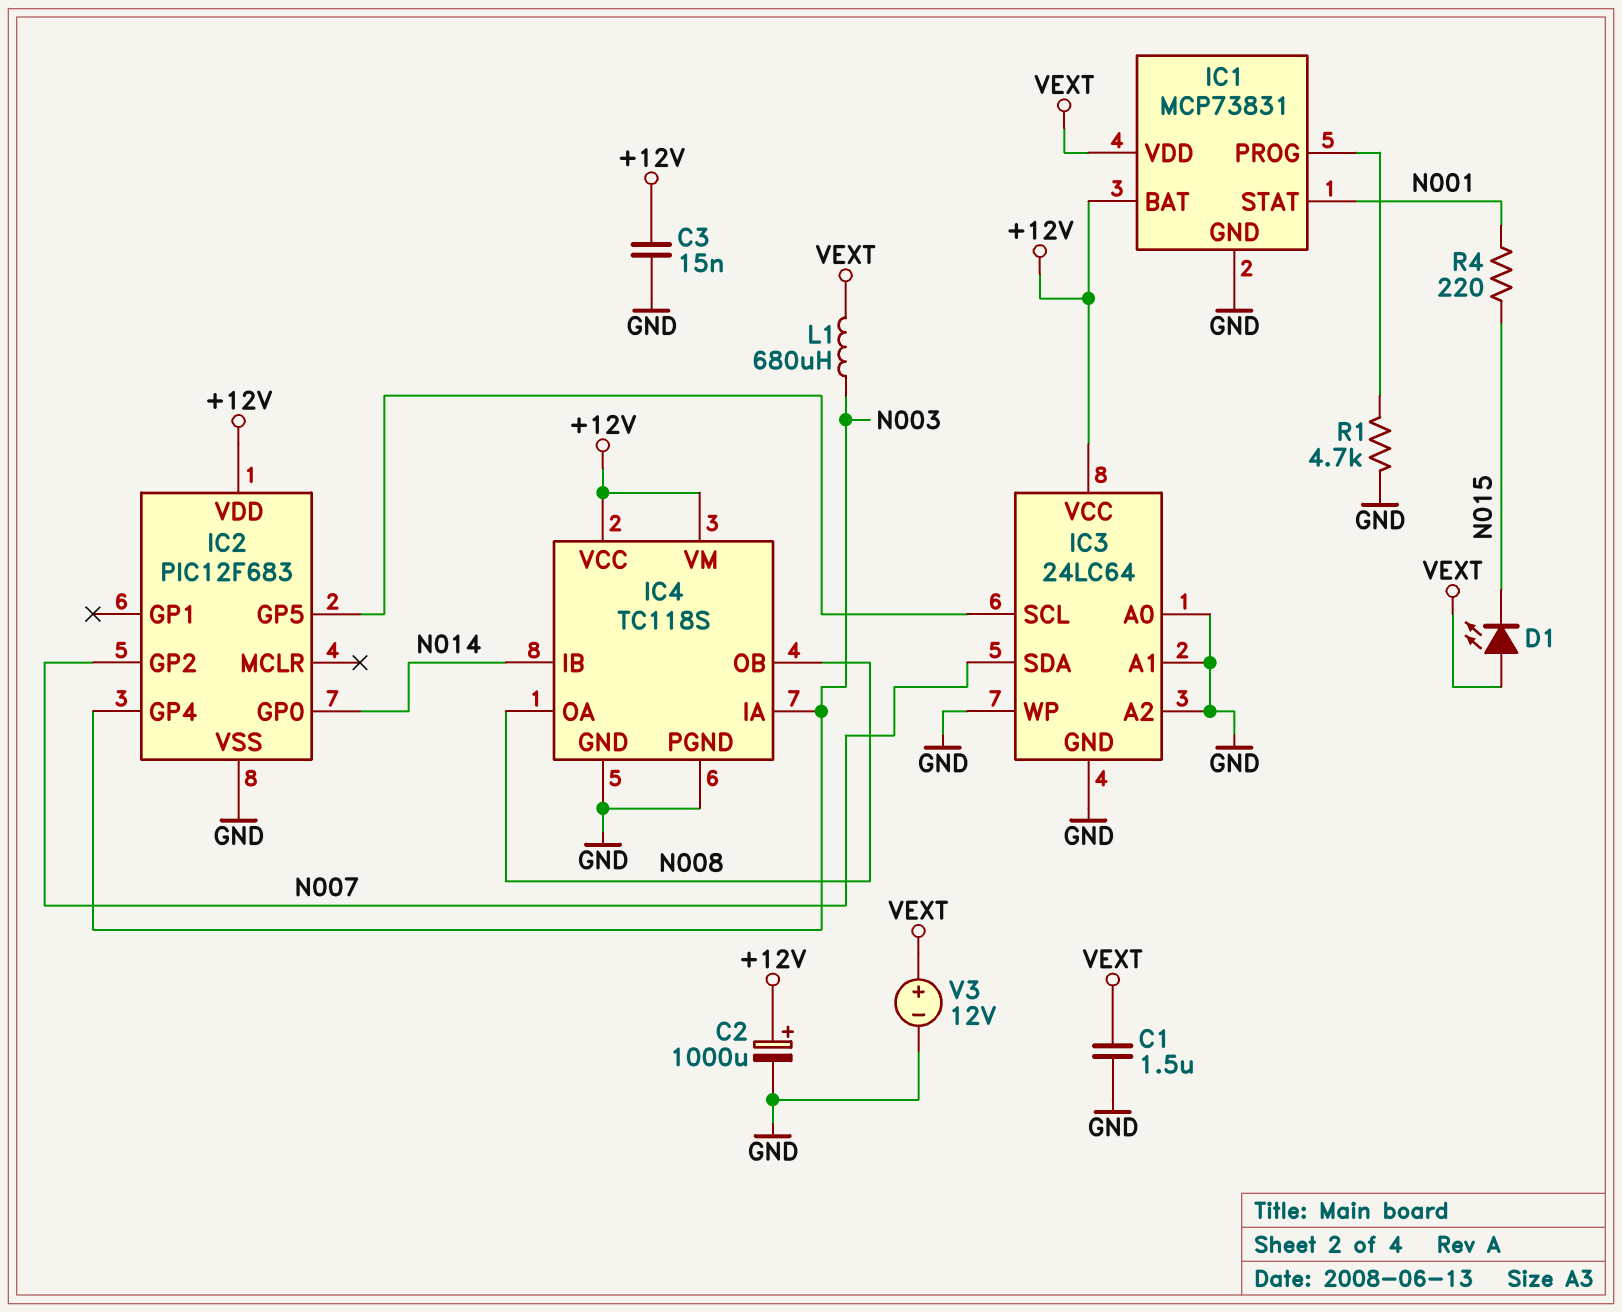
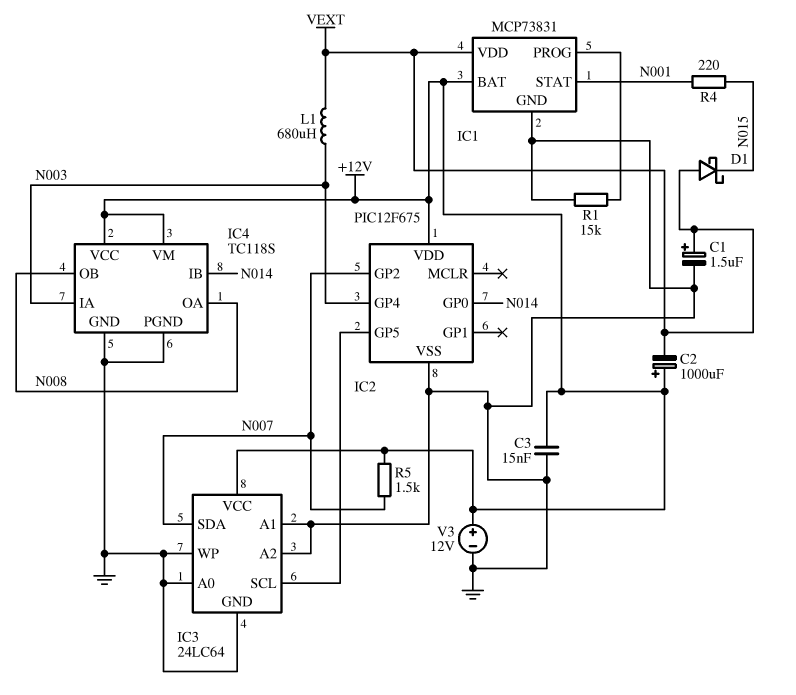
C1: 1.5uF (GND, VEXT) -> 1.5uF (plus VEXT, minus GND)
C2: 1000uF (plus +12V, minus GND) -> 1000uF (plus +12V, minus VEXT)
D1: LED (A VEXT, K N015) -> schottky (A VEXT, K N015)
IC2: PIC12F683 -> PIC12F675
R1: 4.7k (GND, IC1/PROG) -> 15k (GND, IC1/PROG)
R5: none -> 1.5k (+12V, N007)
V3: 12V (plus VEXT, minus GND) -> 12V (plus +12V, minus GND)

